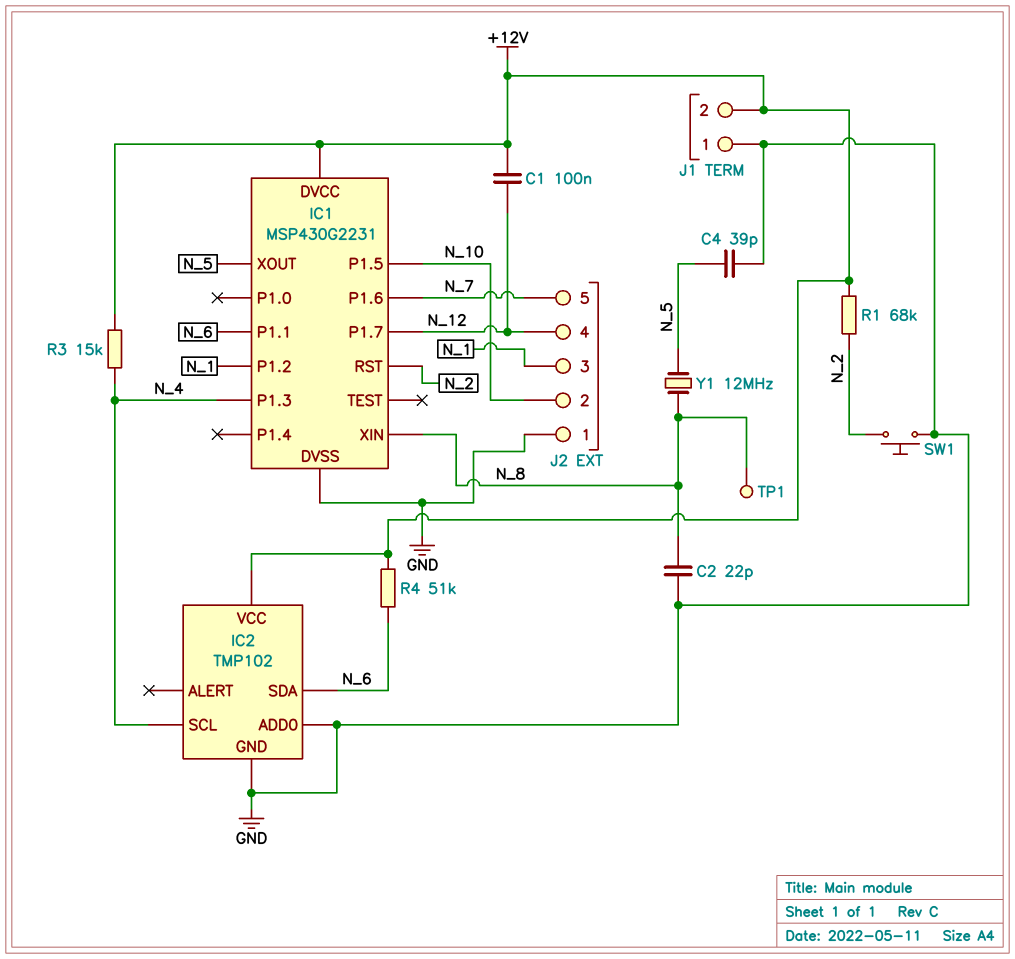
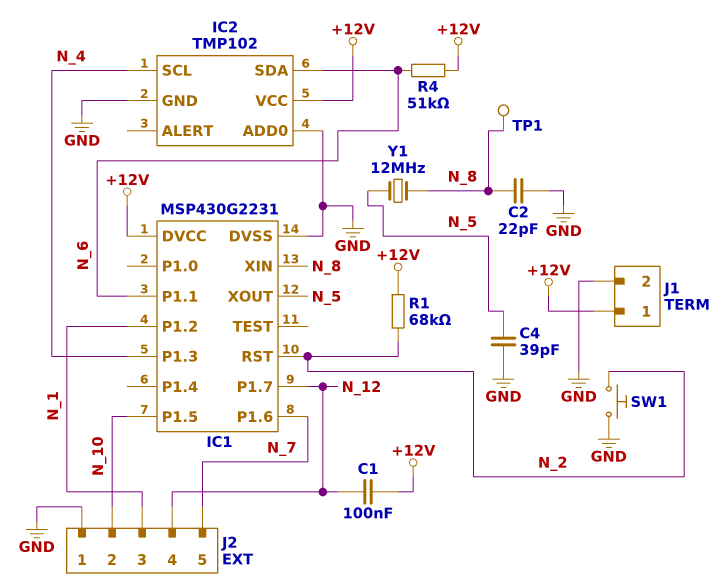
J1 pin 1: GND -> +12V
J1 pin 2: +12V -> GND
R3: 15k (+12V, N_4) -> none

